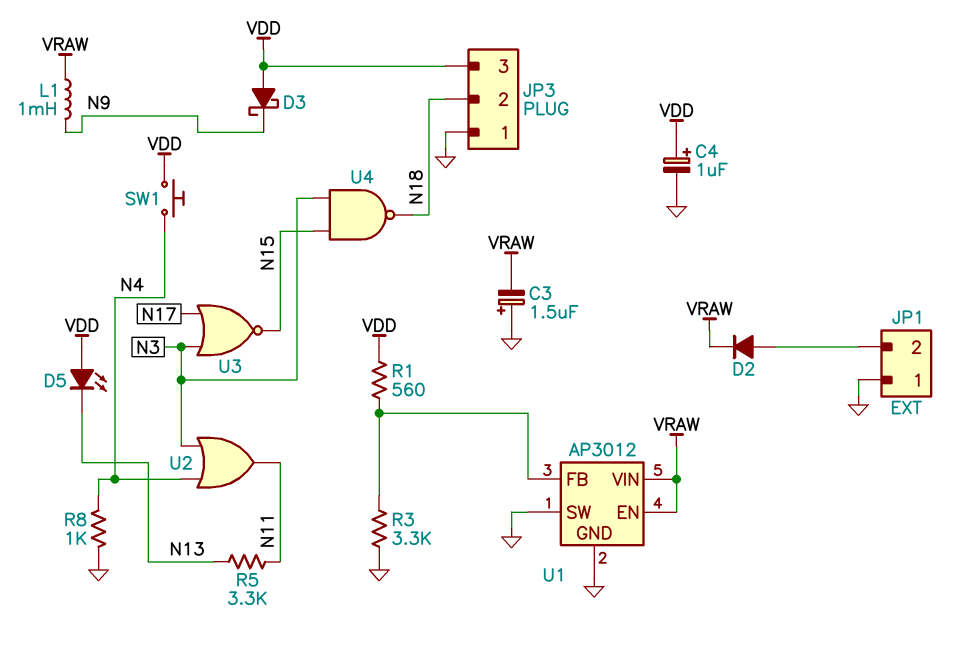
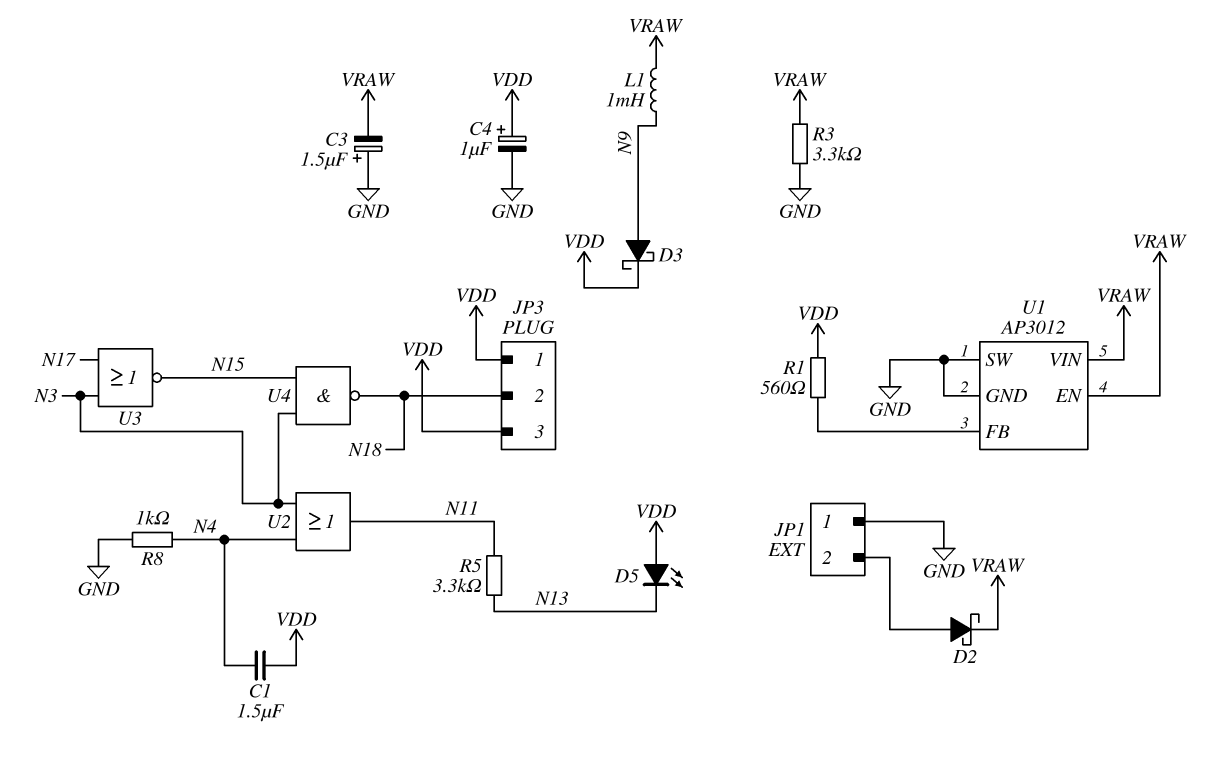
C1: none -> 1.5uF (N4, VDD)
D2: diode (A JP1/2, K VRAW) -> schottky (A JP1/2, K VRAW)
D3: schottky (A VDD, K N9) -> schottky (A N9, K VDD)
JP3 pin 1: GND -> VDD
R3: 3.3k (GND, U1/FB) -> 3.3k (GND, VRAW)
SW1: button (N4, VDD) -> none

